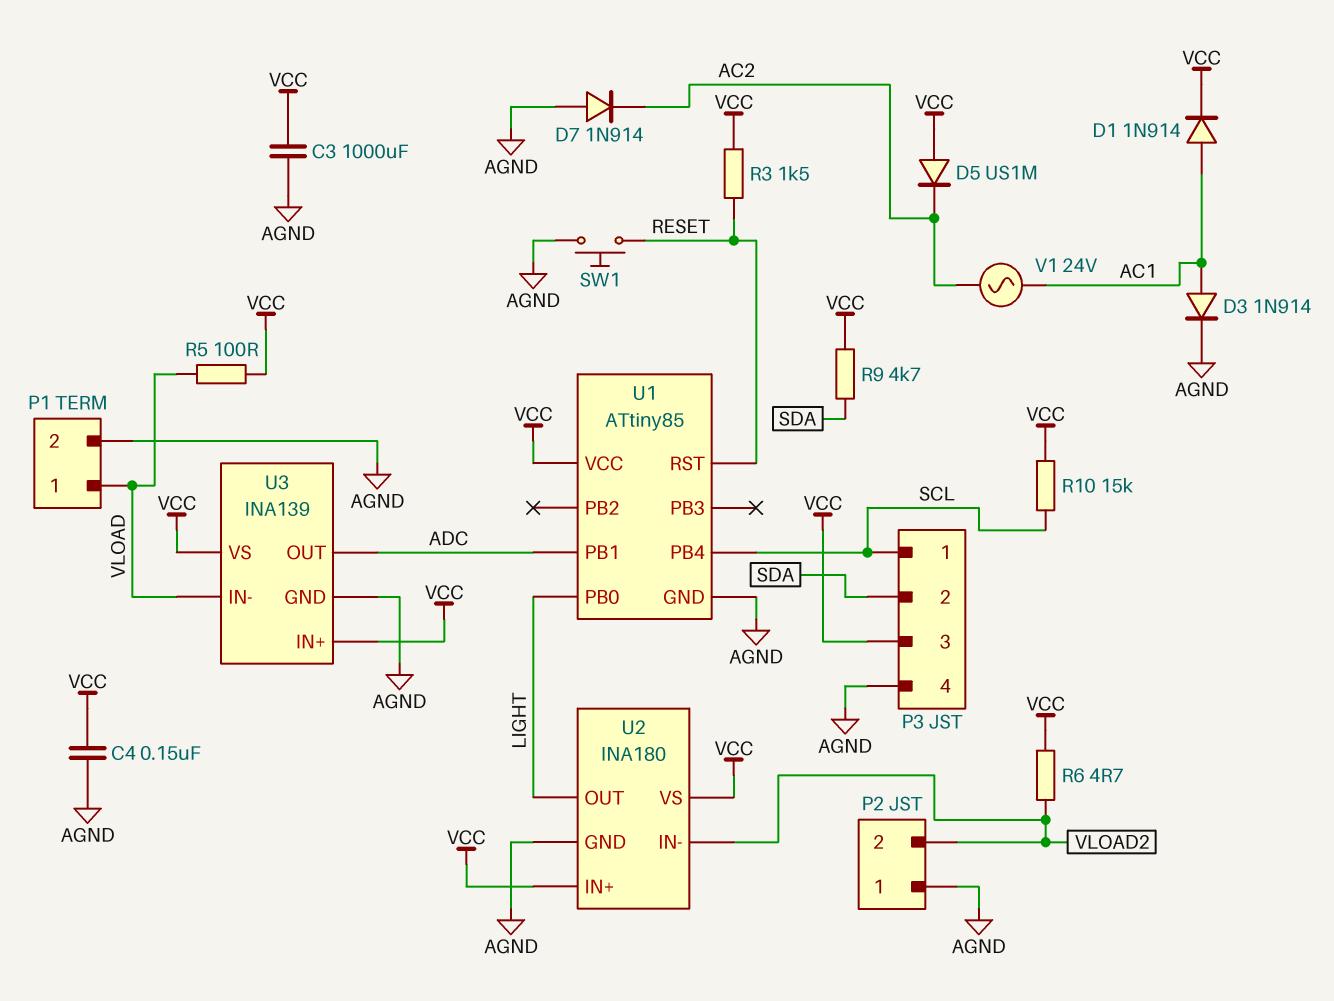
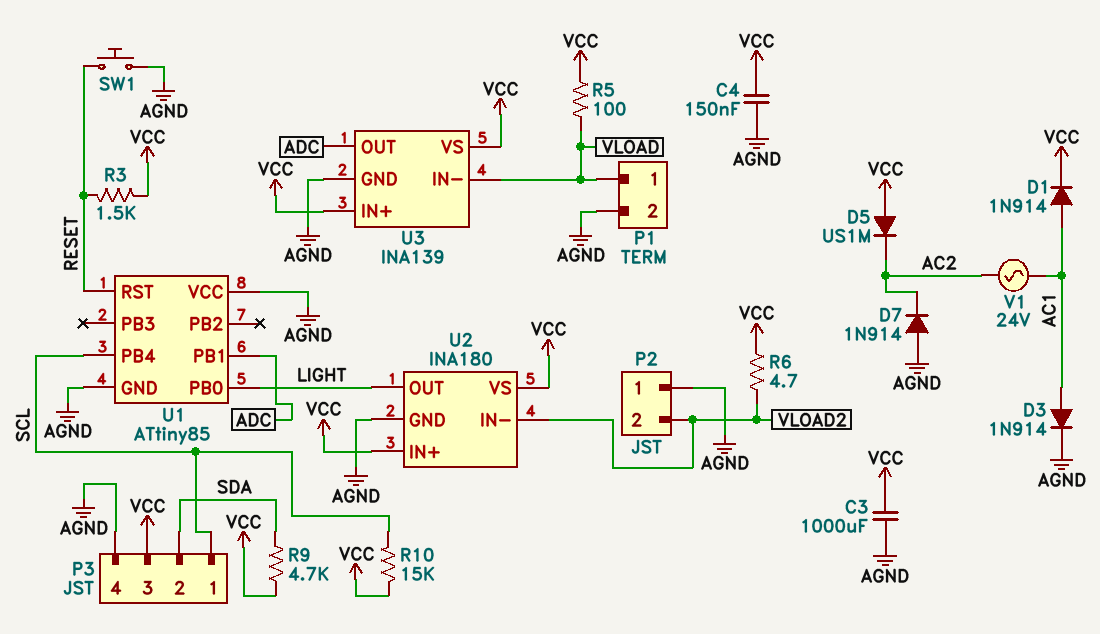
U1 pin VCC: VCC -> AGND

